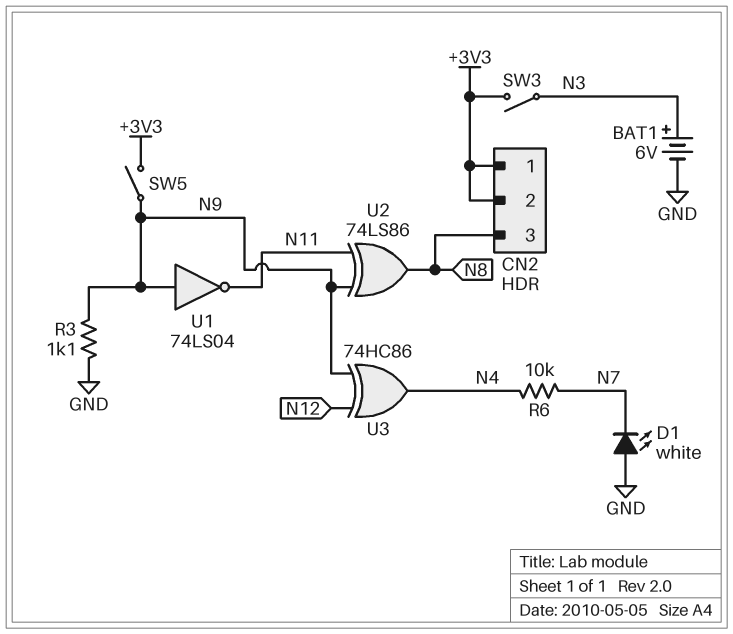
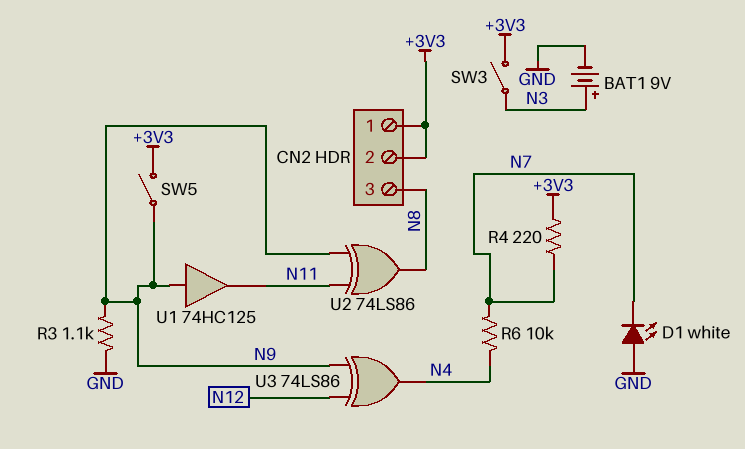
BAT1: 6V (plus N3, minus GND) -> 9V (plus N3, minus GND)
R4: none -> 220 (+3V3, N7)
U1: NOT 74LS04 (in N9, out N11) -> buffer 74HC125 (in N9, out N11)
U3: XOR 74HC86 (in N9, in N12, out N4) -> XOR 74LS86 (in N9, in N12, out N4)

